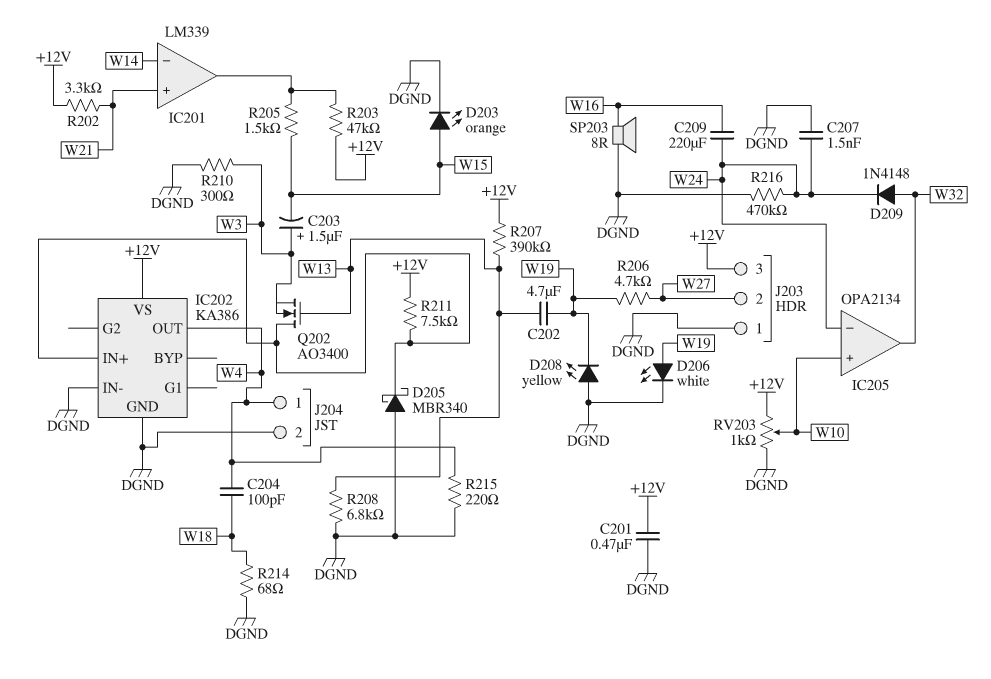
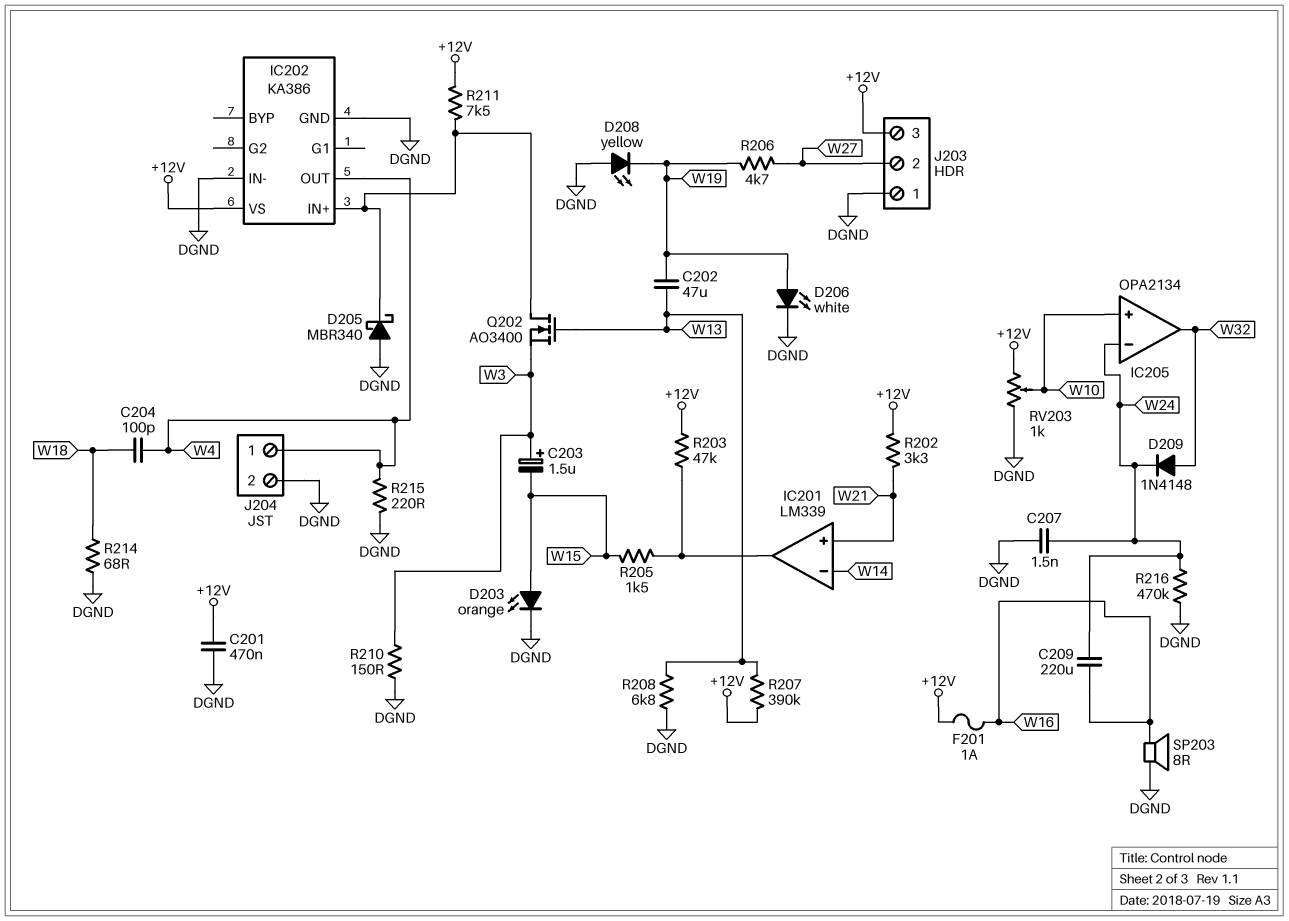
C202: 4.7uF (W13, W19) -> 47uF (W13, W19)
F201: none -> 1A (+12V, W16)
R210: 300 (DGND, W3) -> 150 (DGND, W3)

